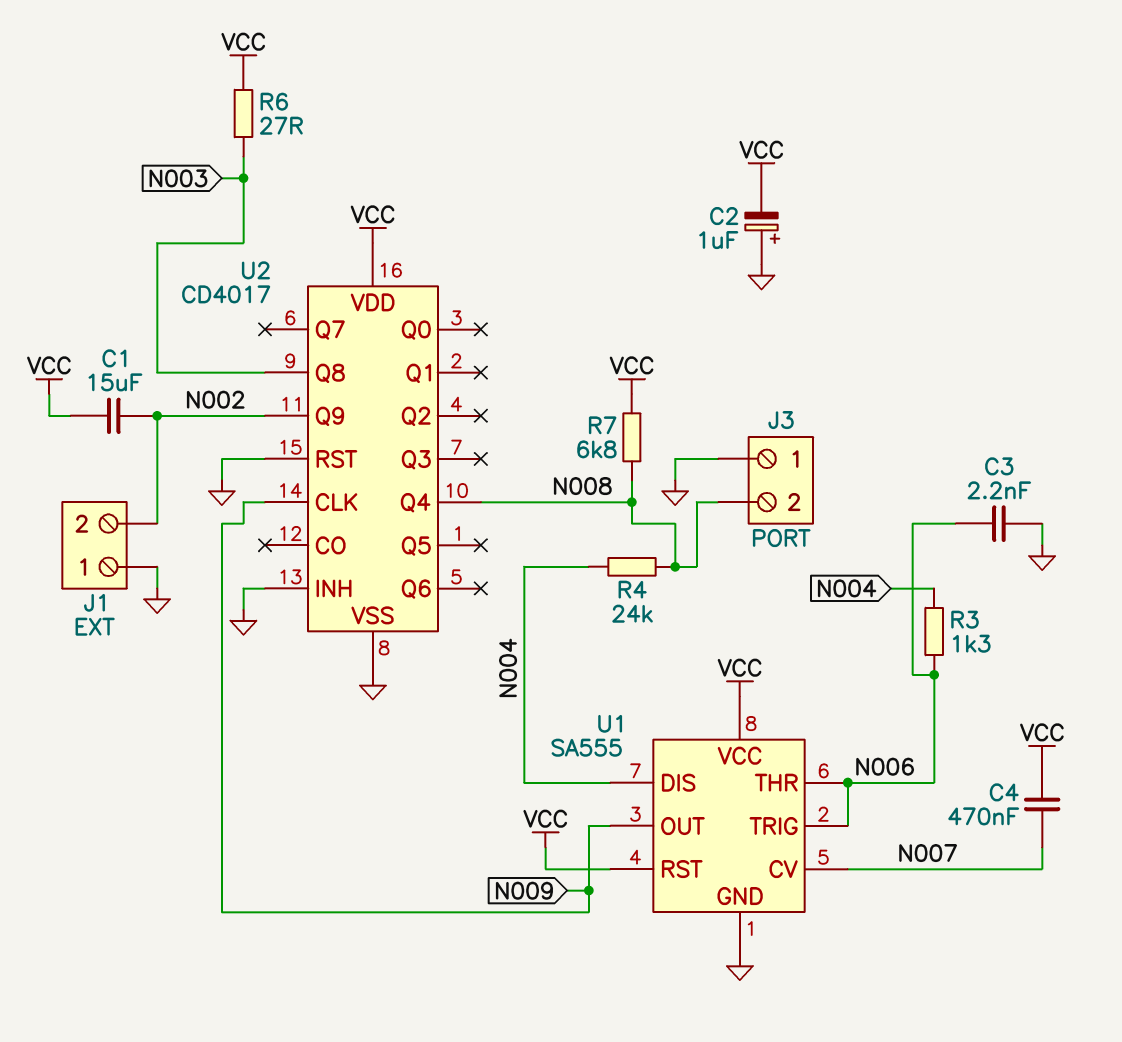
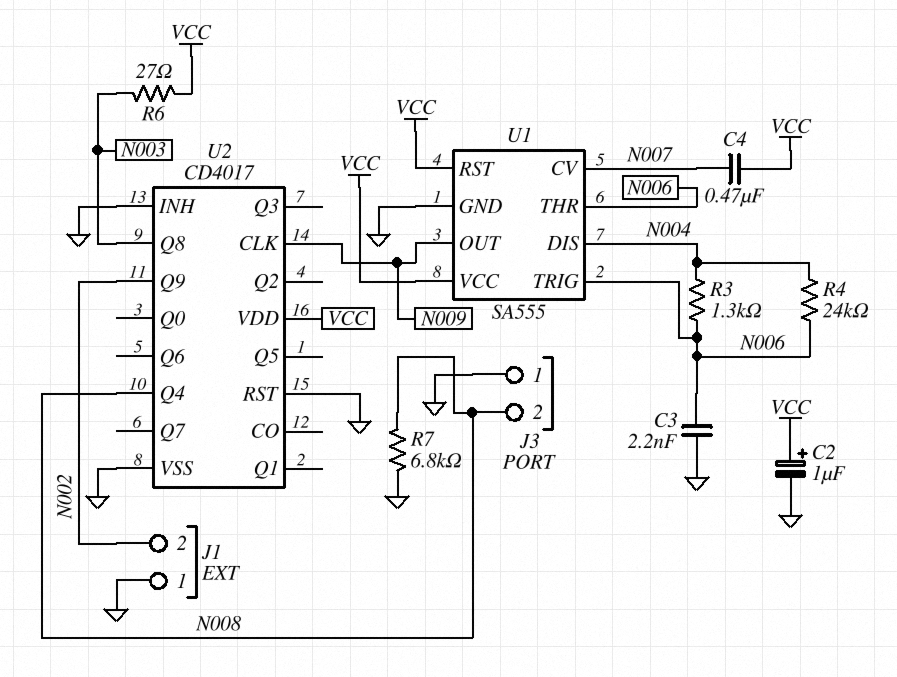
C1: 15uF (N002, VCC) -> none
C2: 1uF (plus GND, minus VCC) -> 1uF (plus VCC, minus GND)
R4: 24k (N004, N008) -> 24k (N004, N006)
R7: 6.8k (N008, VCC) -> 6.8k (GND, N008)

